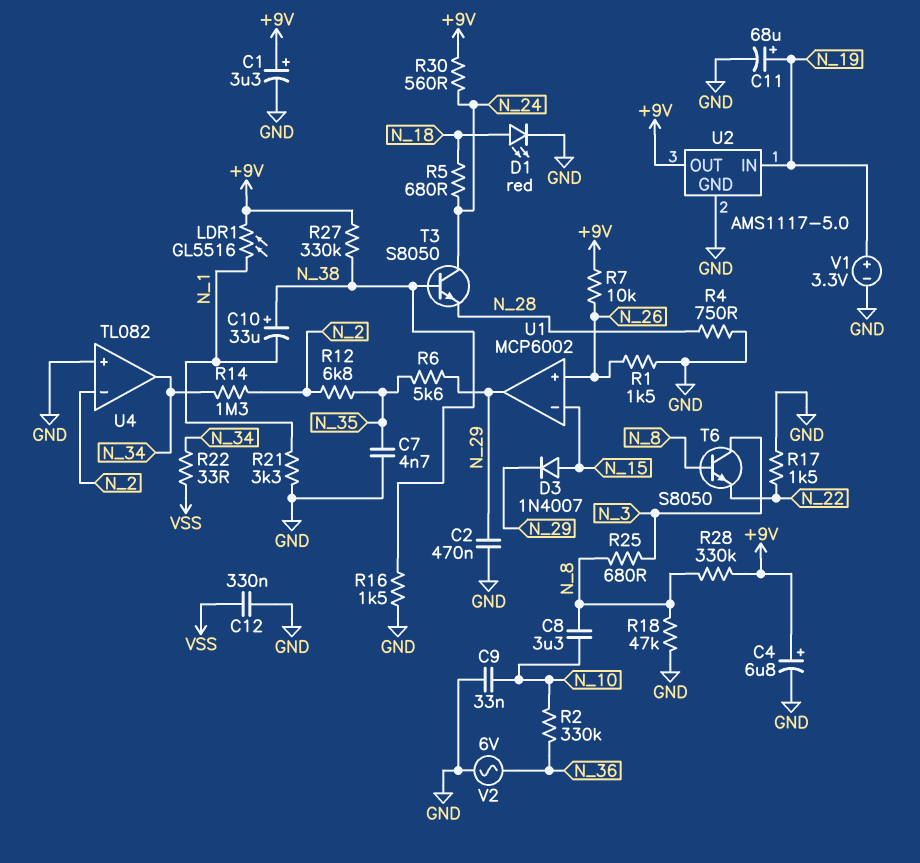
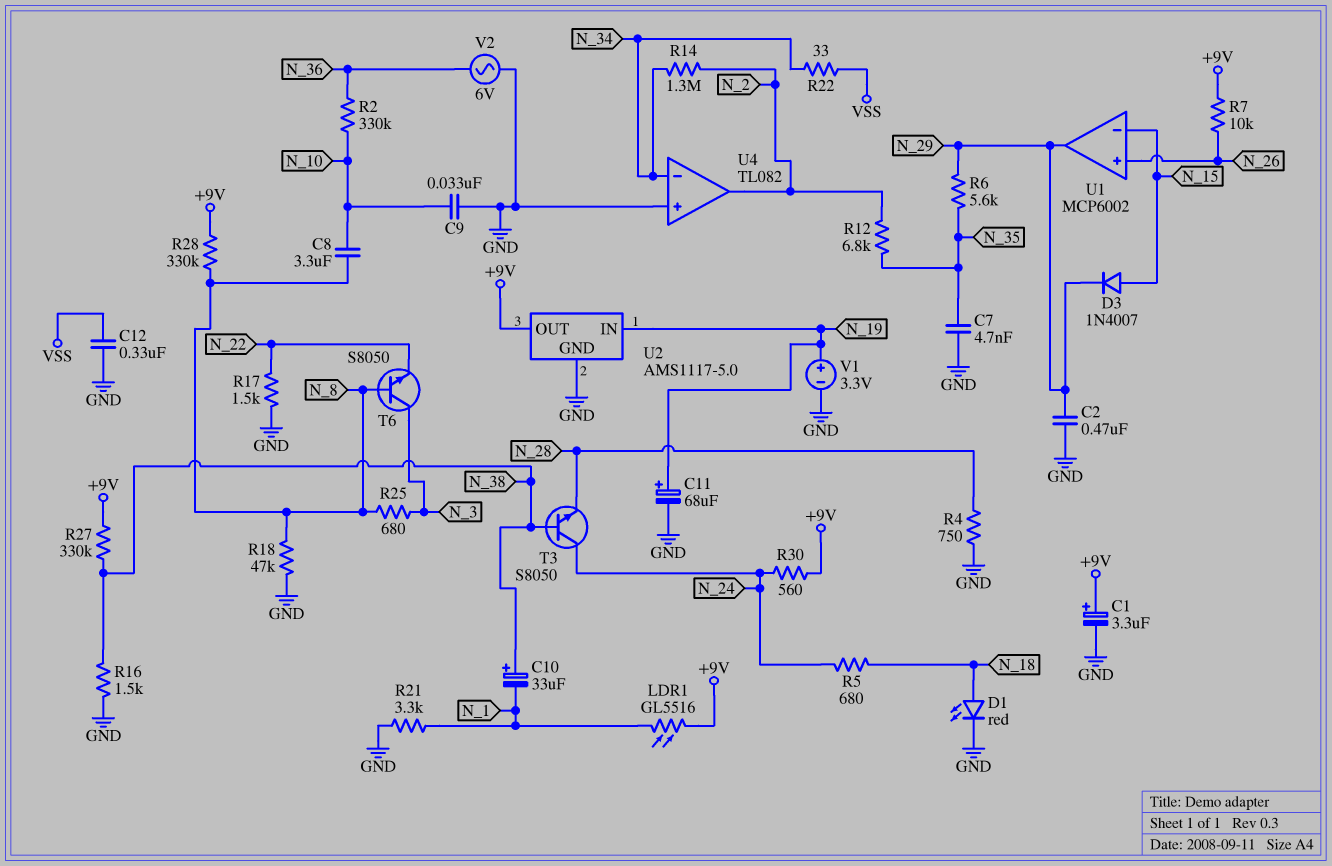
C4: 6.8uF (plus +9V, minus GND) -> none
R1: 1.5k (GND, N_26) -> none
U4 pin in-: N_2 -> N_34
U4 pin out: N_34 -> N_2

